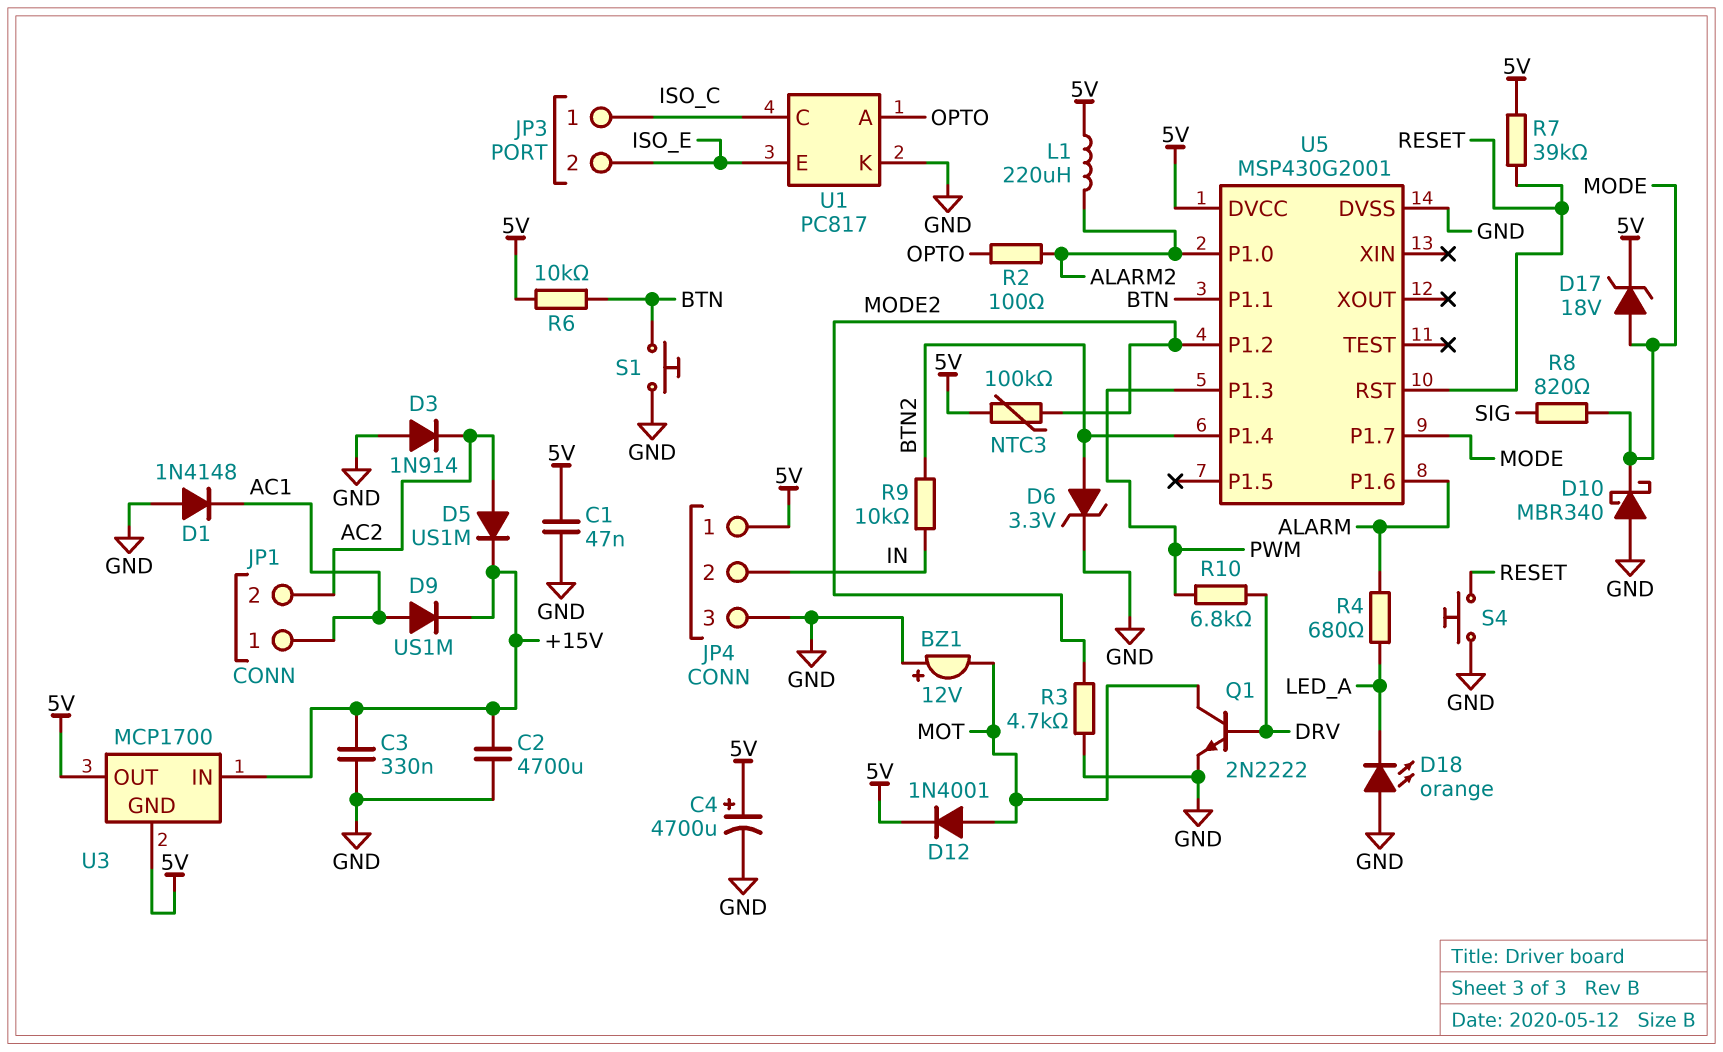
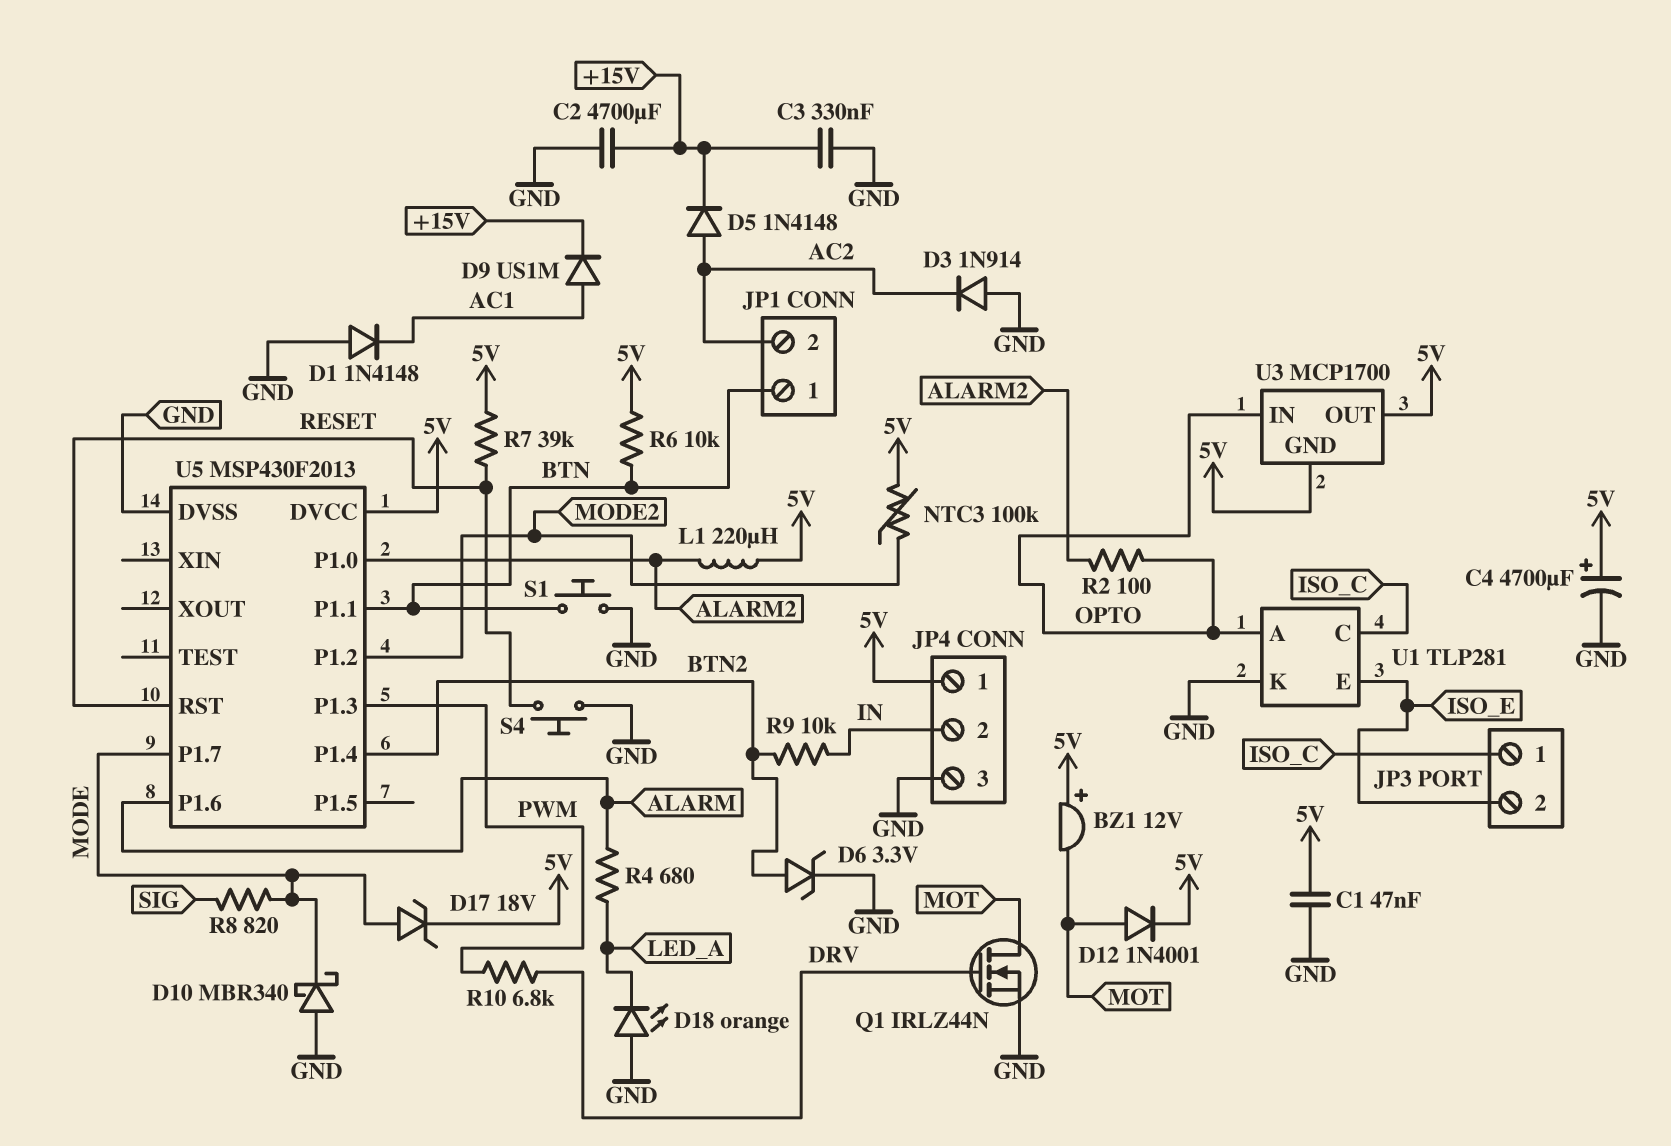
BZ1: buzzer 12V (plus GND, minus MOT) -> buzzer 12V (plus 5V, minus MOT)
D5: diode US1M (A AC2, K +15V) -> diode 1N4148 (A AC2, K +15V)
JP1 pin 1: AC1 -> BTN
Q1: NPN 2N2222 (B DRV, C MOT, E GND) -> NMOS IRLZ44N (G DRV, D MOT, S GND)
R3: 4.7k (GND, MODE2) -> none
U1: PC817 -> TLP281
U3 pin IN: +15V -> OPTO
U5: MSP430G2001 -> MSP430F2013

